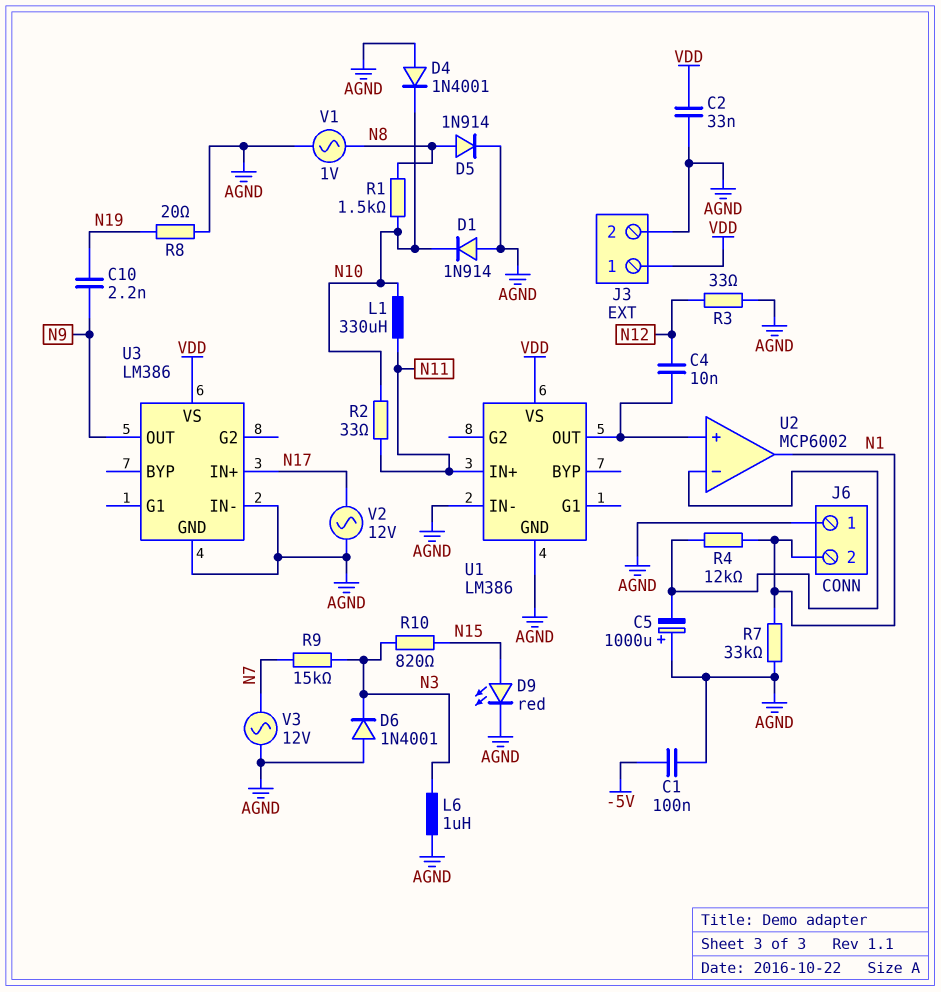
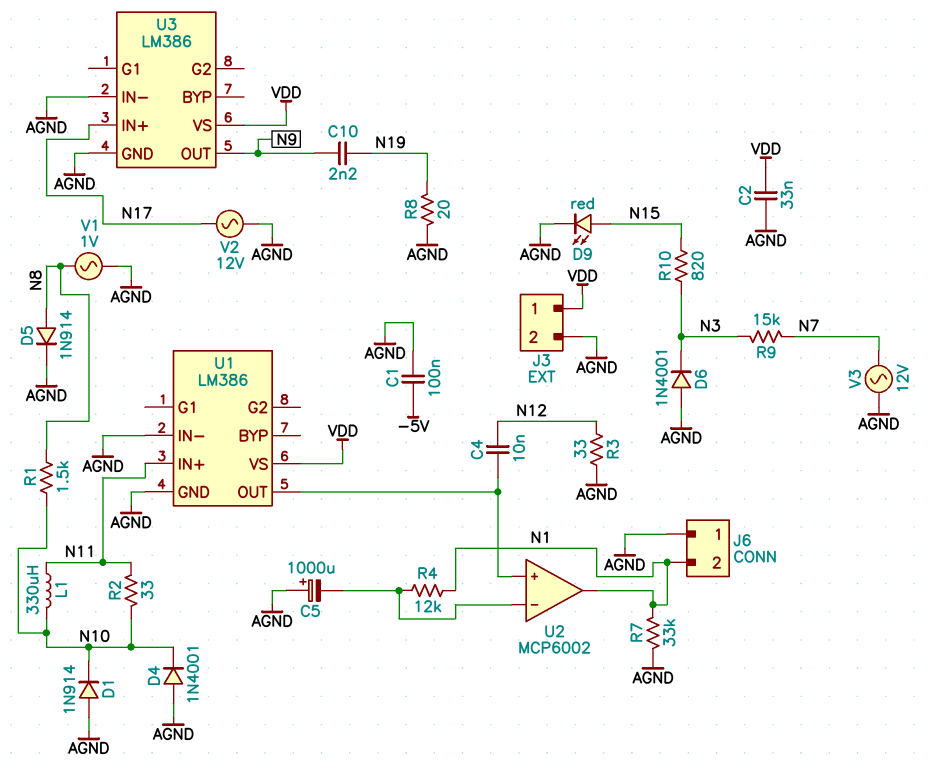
L6: 1uH (AGND, N3) -> none

